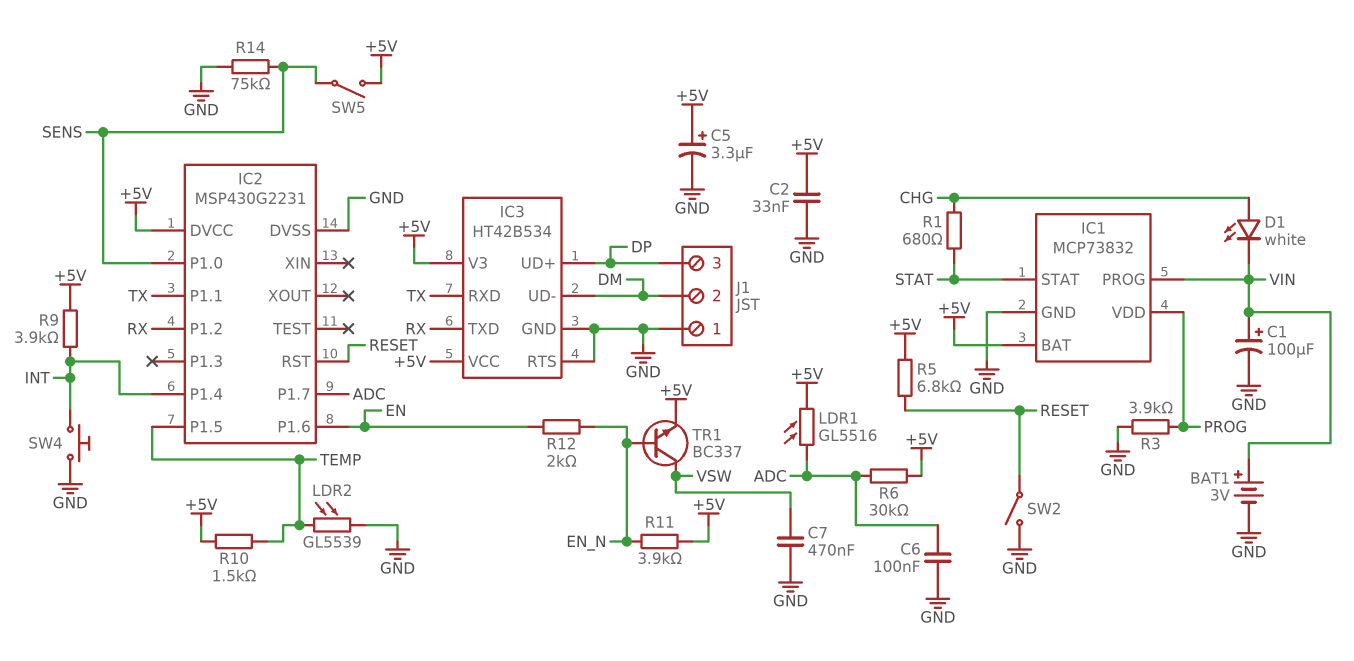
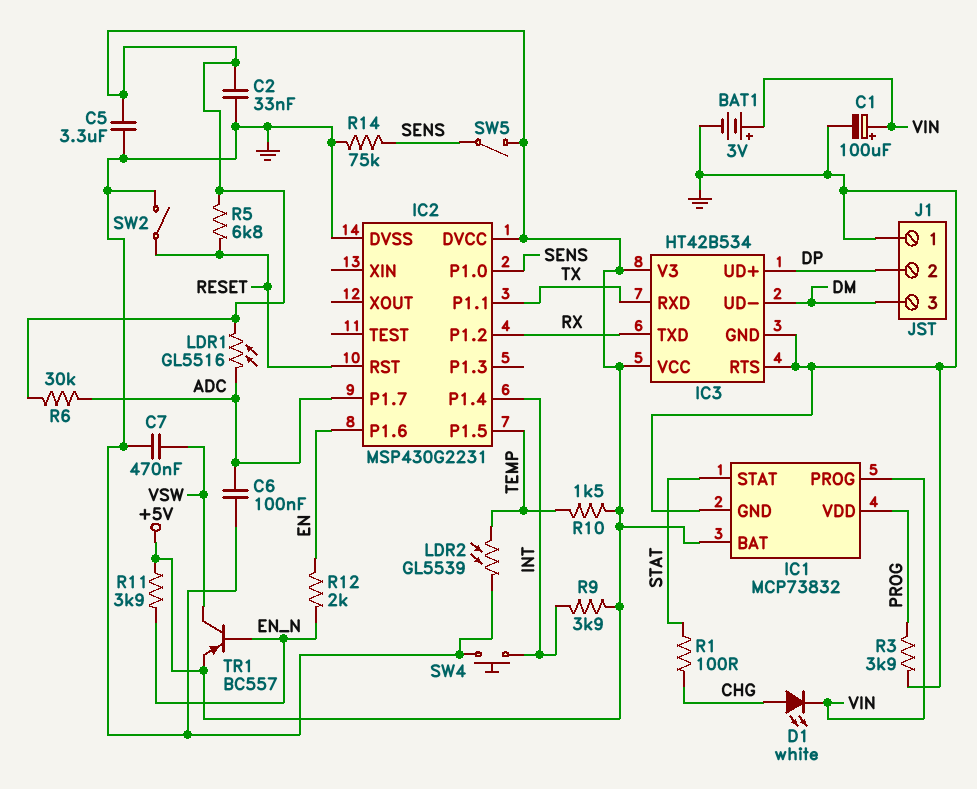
C5: 3.3uF (plus +5V, minus GND) -> 3.3uF (+5V, GND)
J1 pin 2: DM -> DP
J1 pin 3: DP -> DM
R1: 680 (CHG, STAT) -> 100 (CHG, STAT)
TR1: NPN BC337 (B EN_N, C VSW, E +5V) -> PNP BC557 (B EN_N, C VSW, E +5V)

